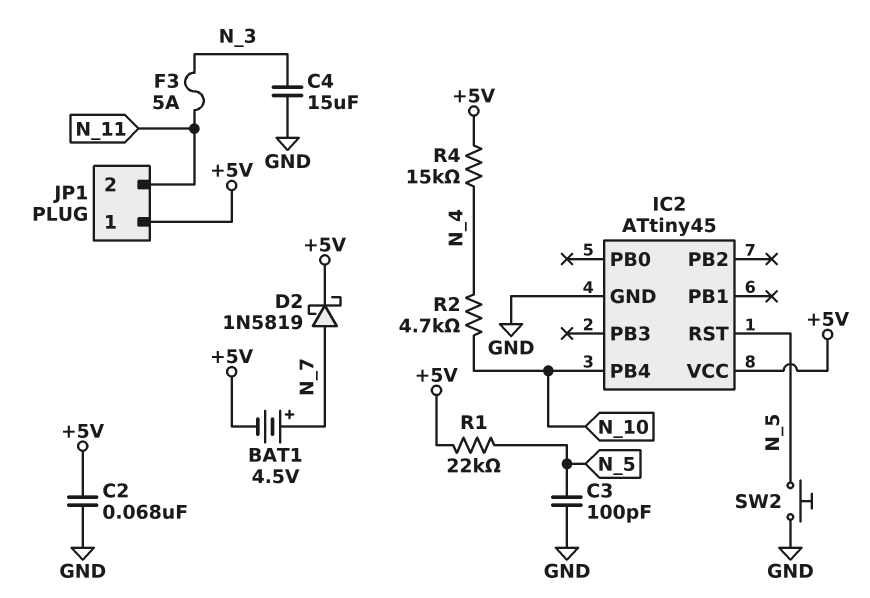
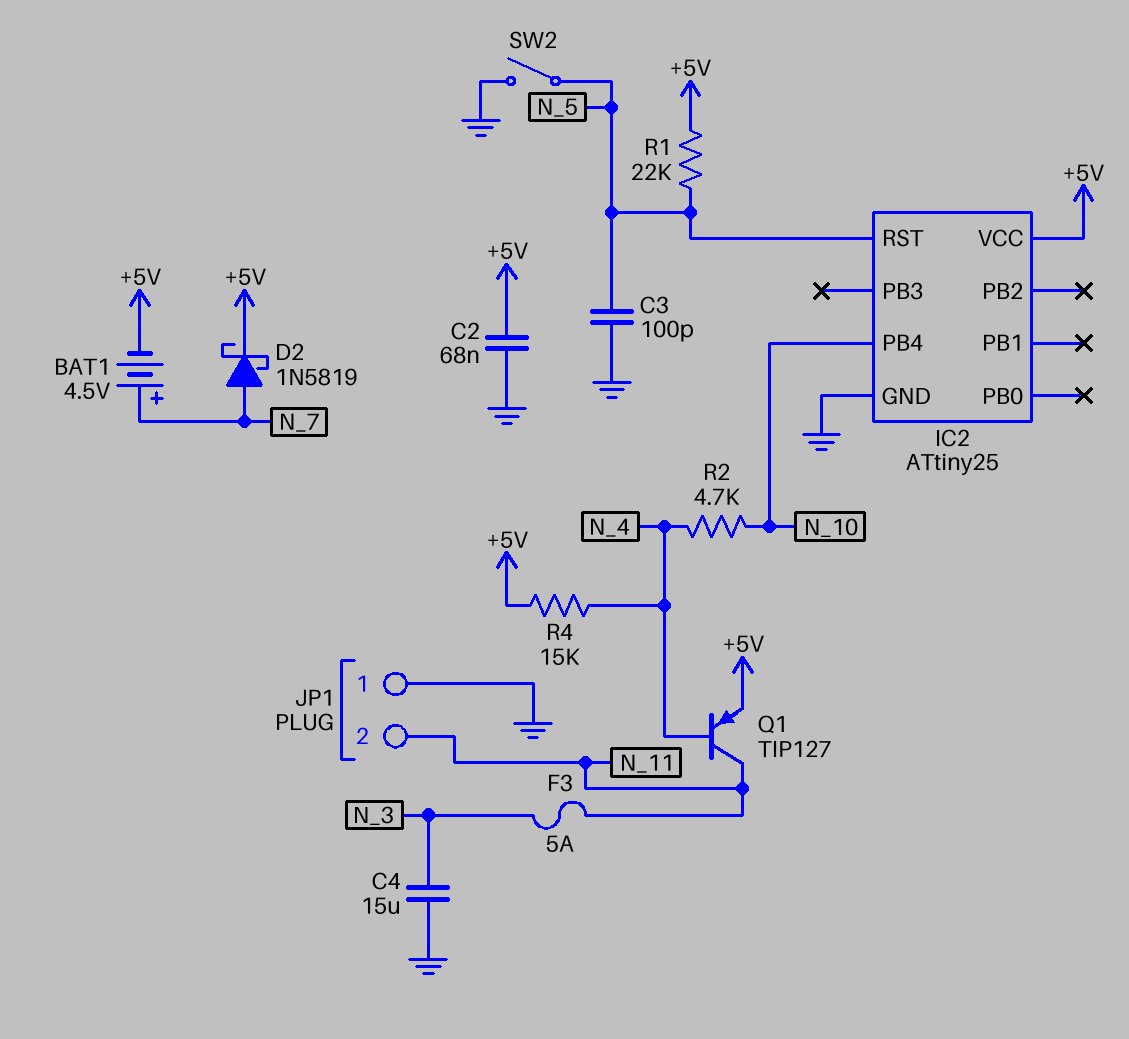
IC2: ATtiny45 -> ATtiny25
JP1 pin 1: +5V -> GND
Q1: none -> PNP TIP127 (B N_4, C N_11, E +5V)
SW2: button (GND, N_5) -> switch (GND, N_5)

